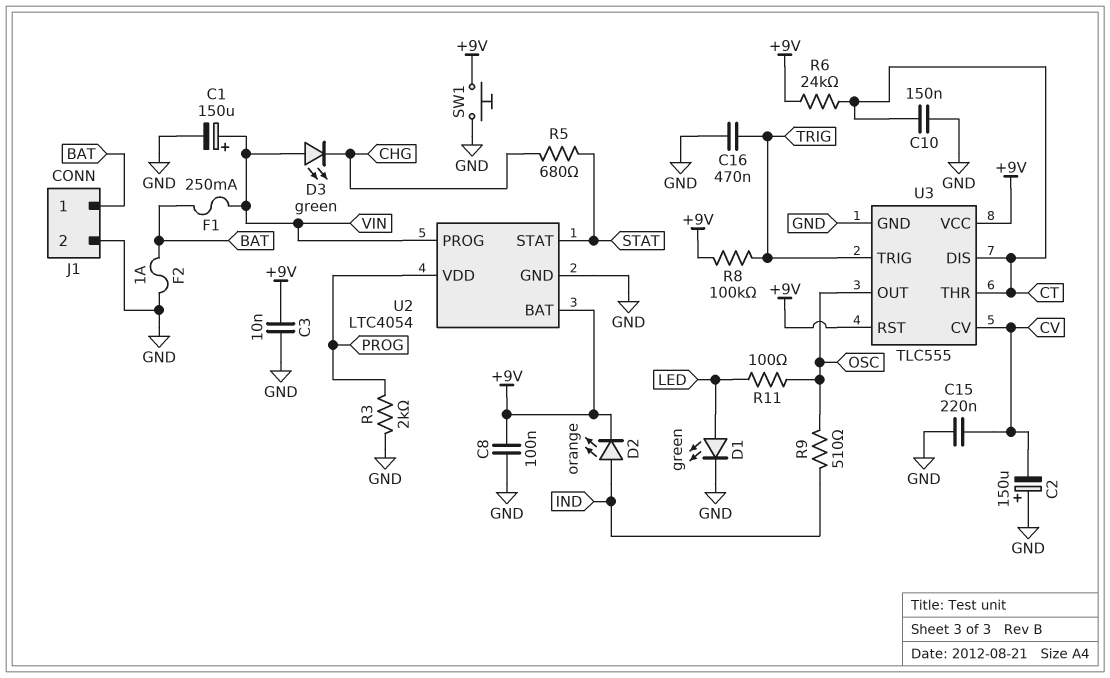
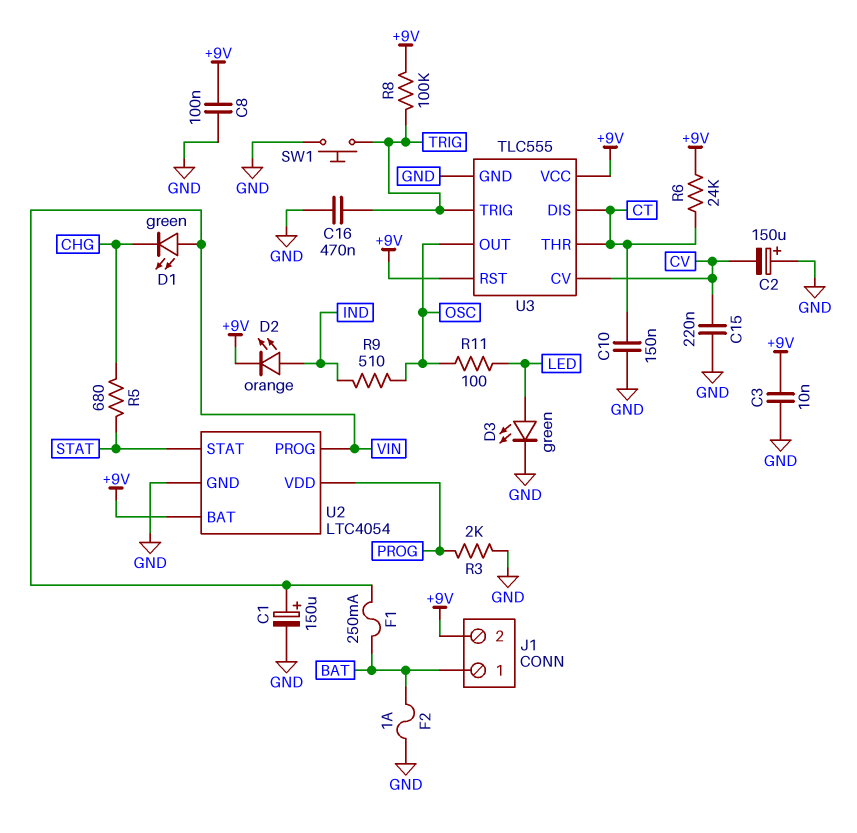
D1: LED green (A LED, K GND) -> LED green (A VIN, K CHG)
D3: LED green (A VIN, K CHG) -> LED green (A LED, K GND)
J1 pin 2: GND -> +9V
SW1: button (+9V, GND) -> button (GND, TRIG)

